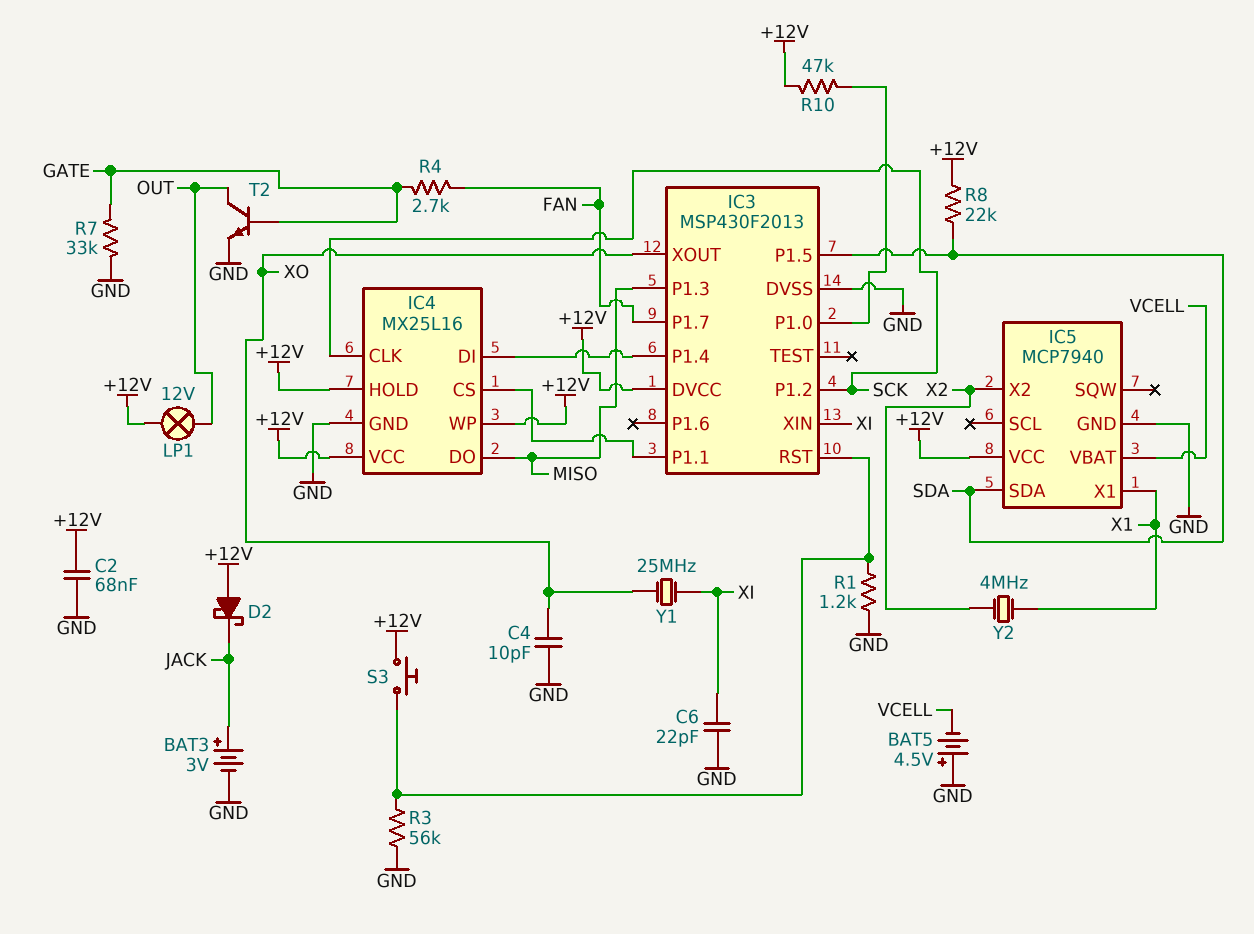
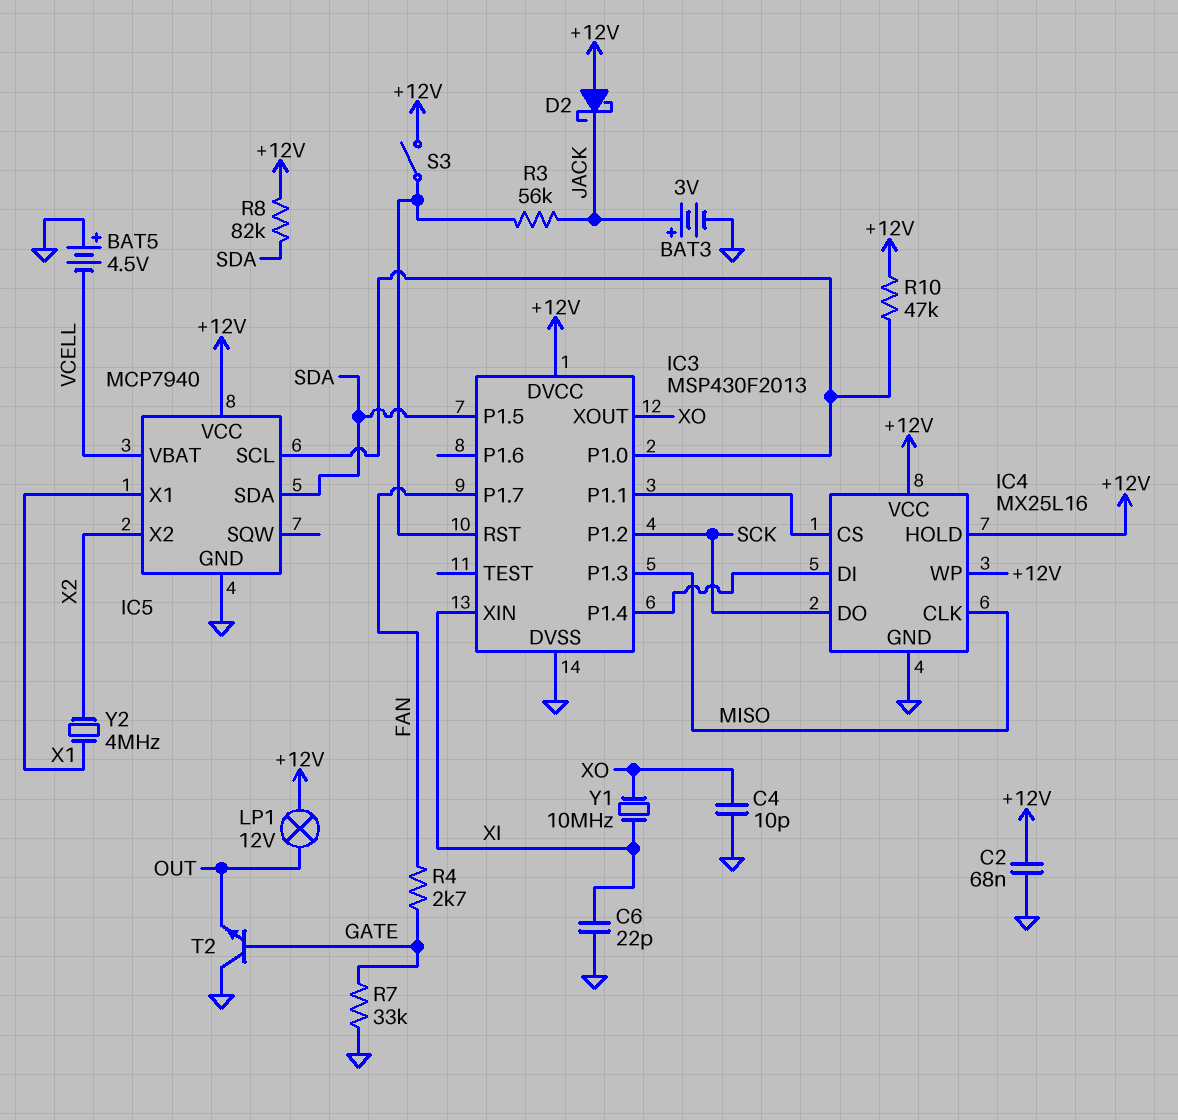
IC4 pin CLK: SCK -> MISO
IC4 pin DO: MISO -> SCK
IC5 pin SCL: none -> IC3/P1.0
R1: 1.2k (GND, IC3/RST) -> none
R3: 56k (GND, IC3/RST) -> 56k (IC3/RST, JACK)
R8: 22k (+12V, SDA) -> 82k (+12V, SDA)
S3: button (+12V, IC3/RST) -> switch (+12V, IC3/RST)
T2: NPN (B GATE, C OUT, E GND) -> NPN (B GATE, C GND, E OUT)
Y1: 25MHz (XI, XO) -> 10MHz (XI, XO)

